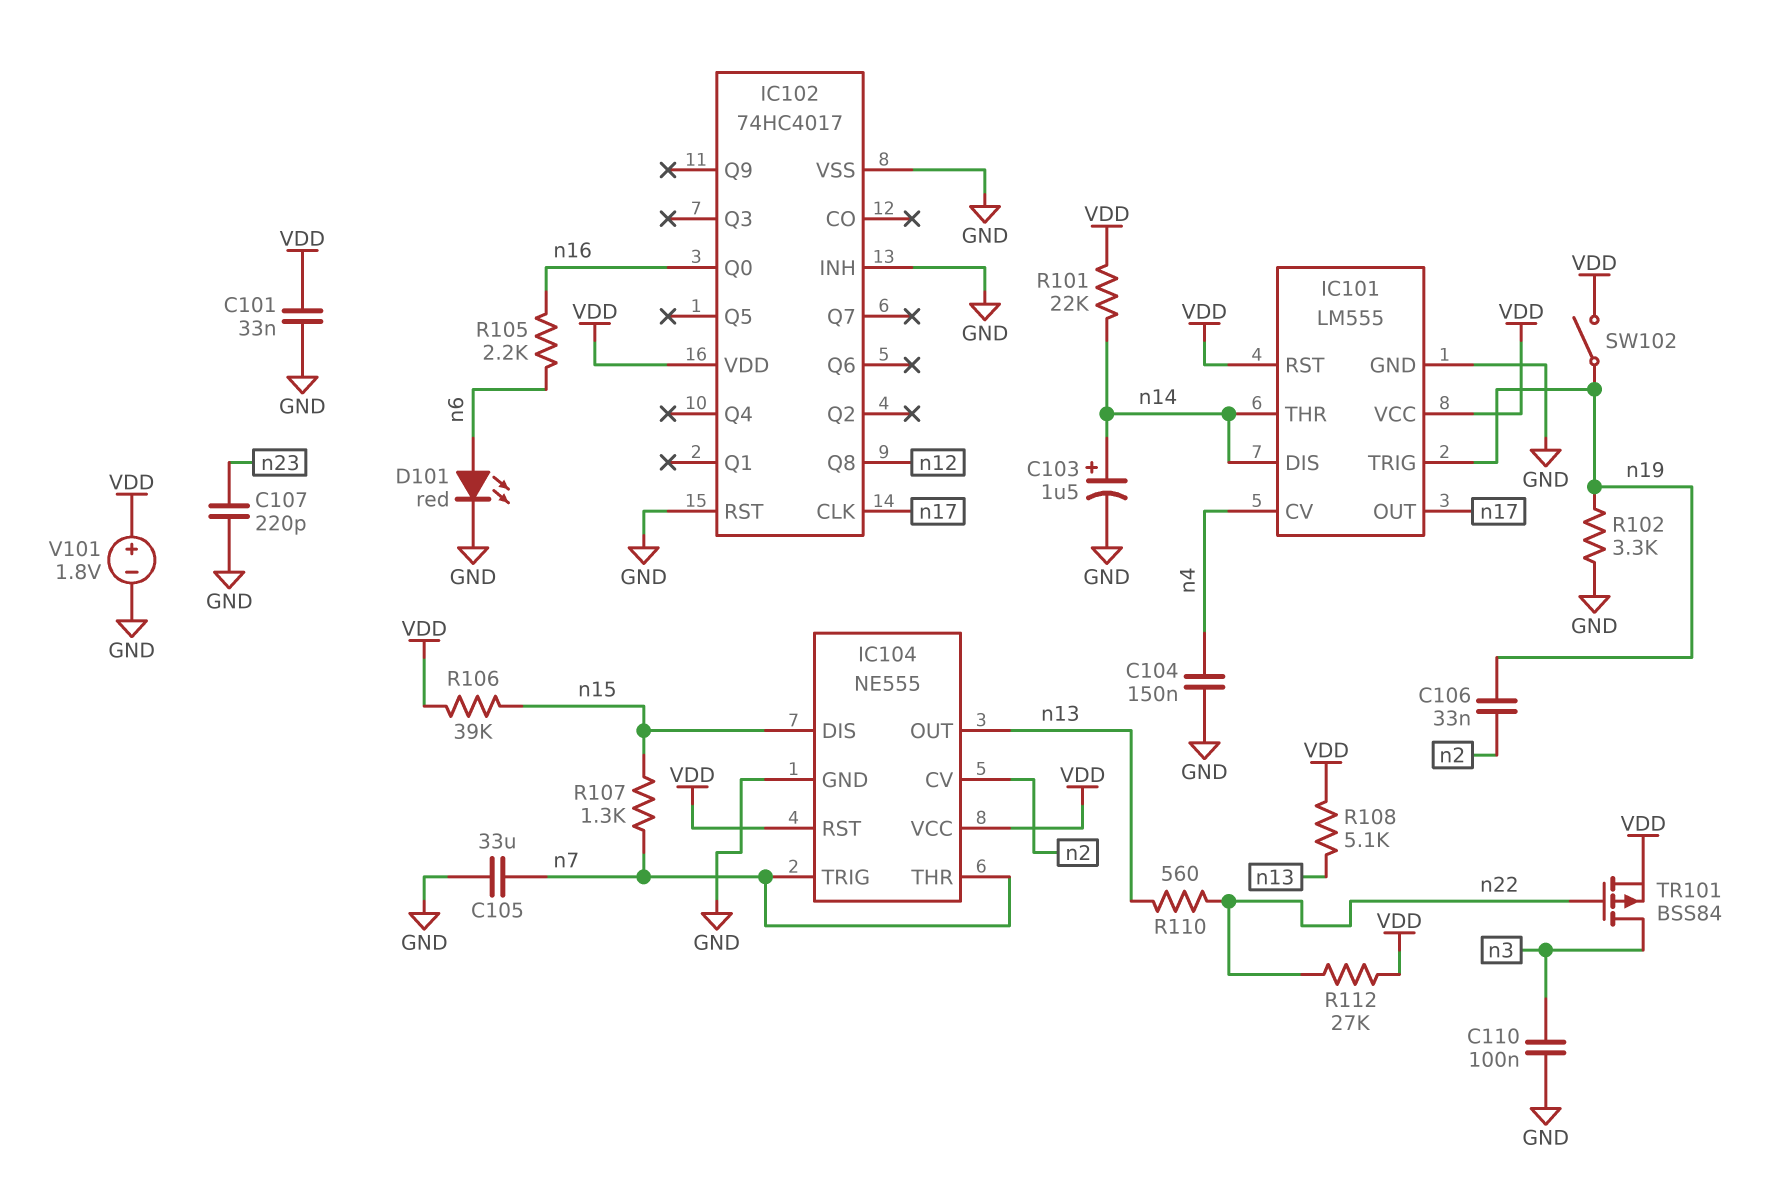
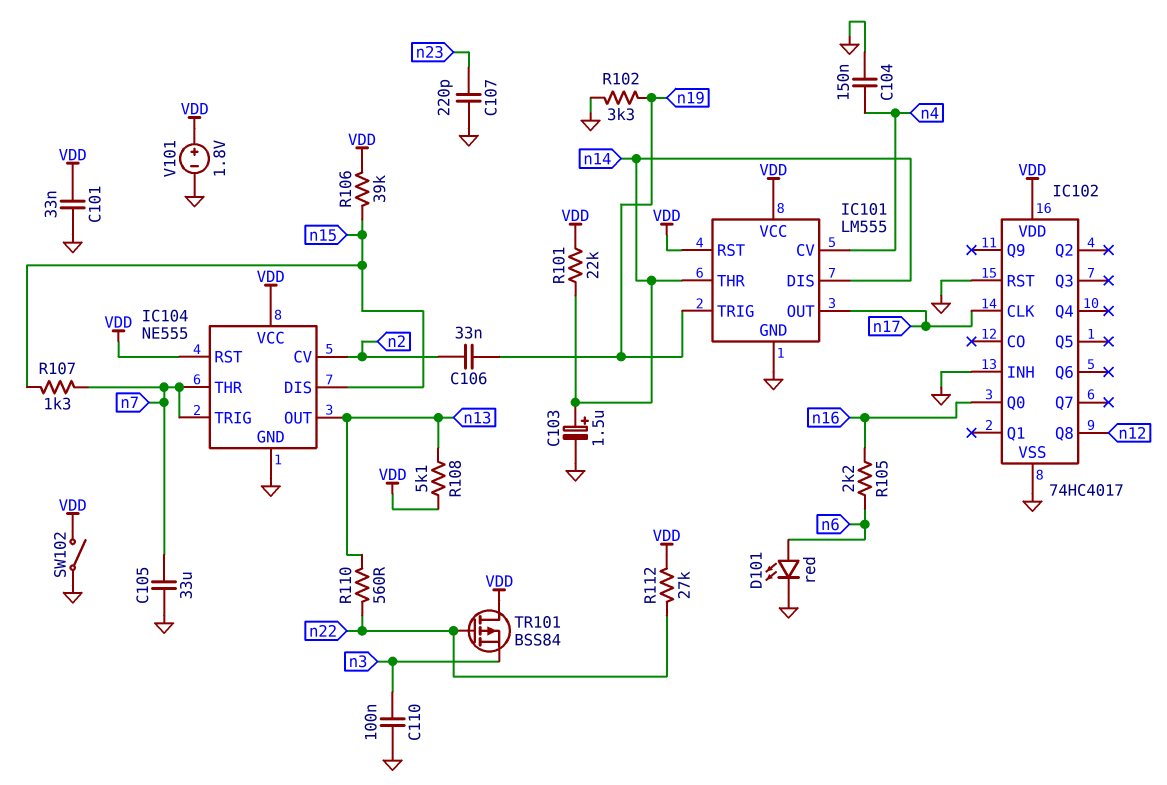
SW102: switch (VDD, n19) -> switch (GND, VDD)
TR101: PMOS BSS84 (G n22, D n3, S VDD) -> PMOS BSS84 (G n22, D VDD, S n3)

